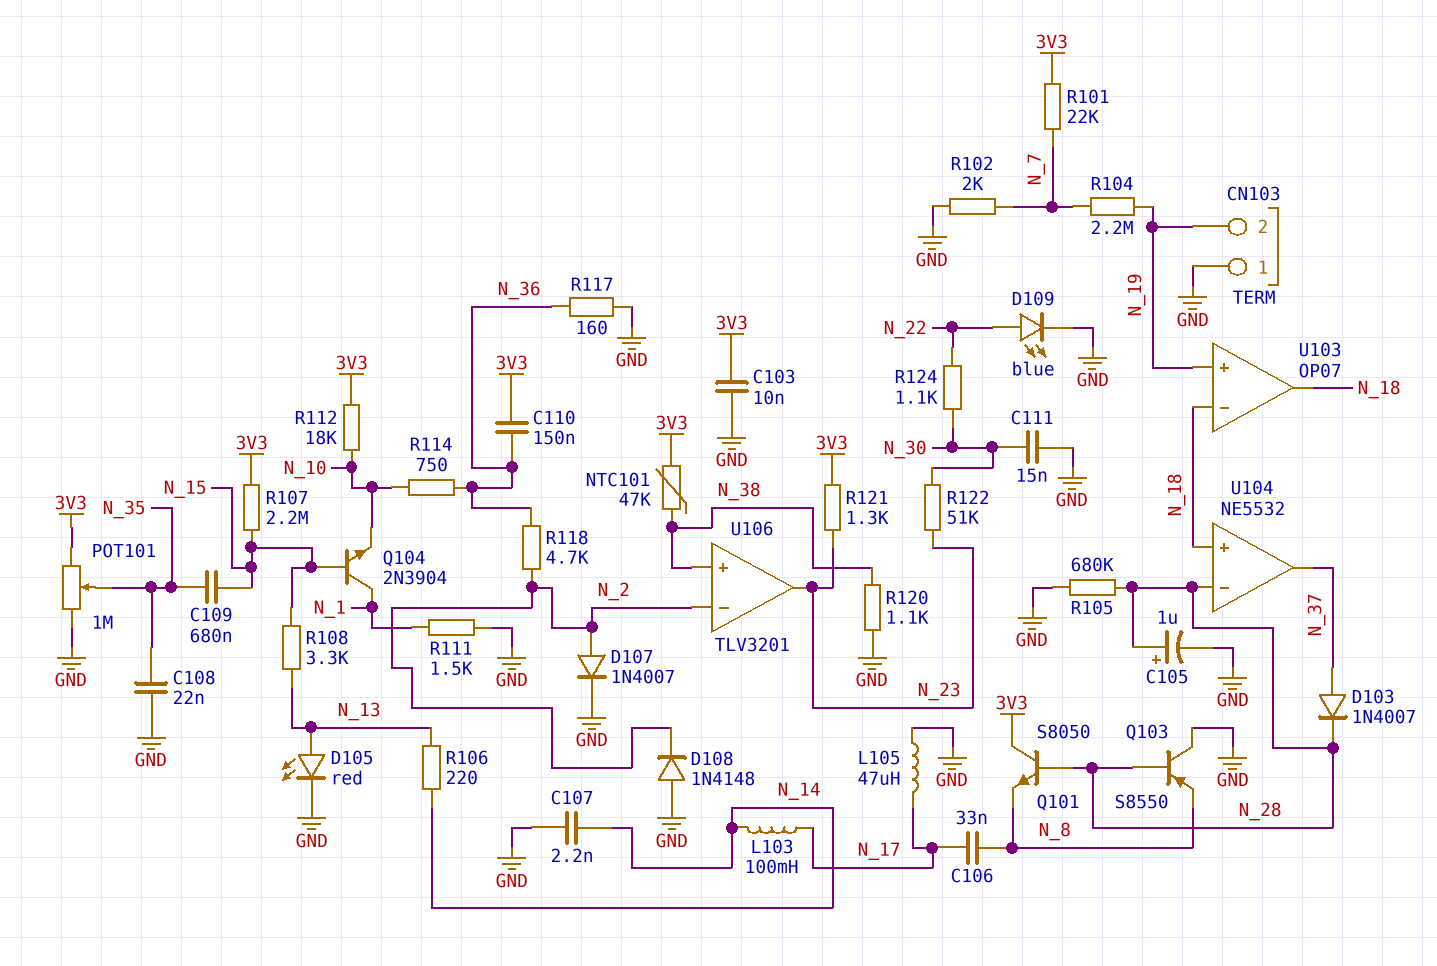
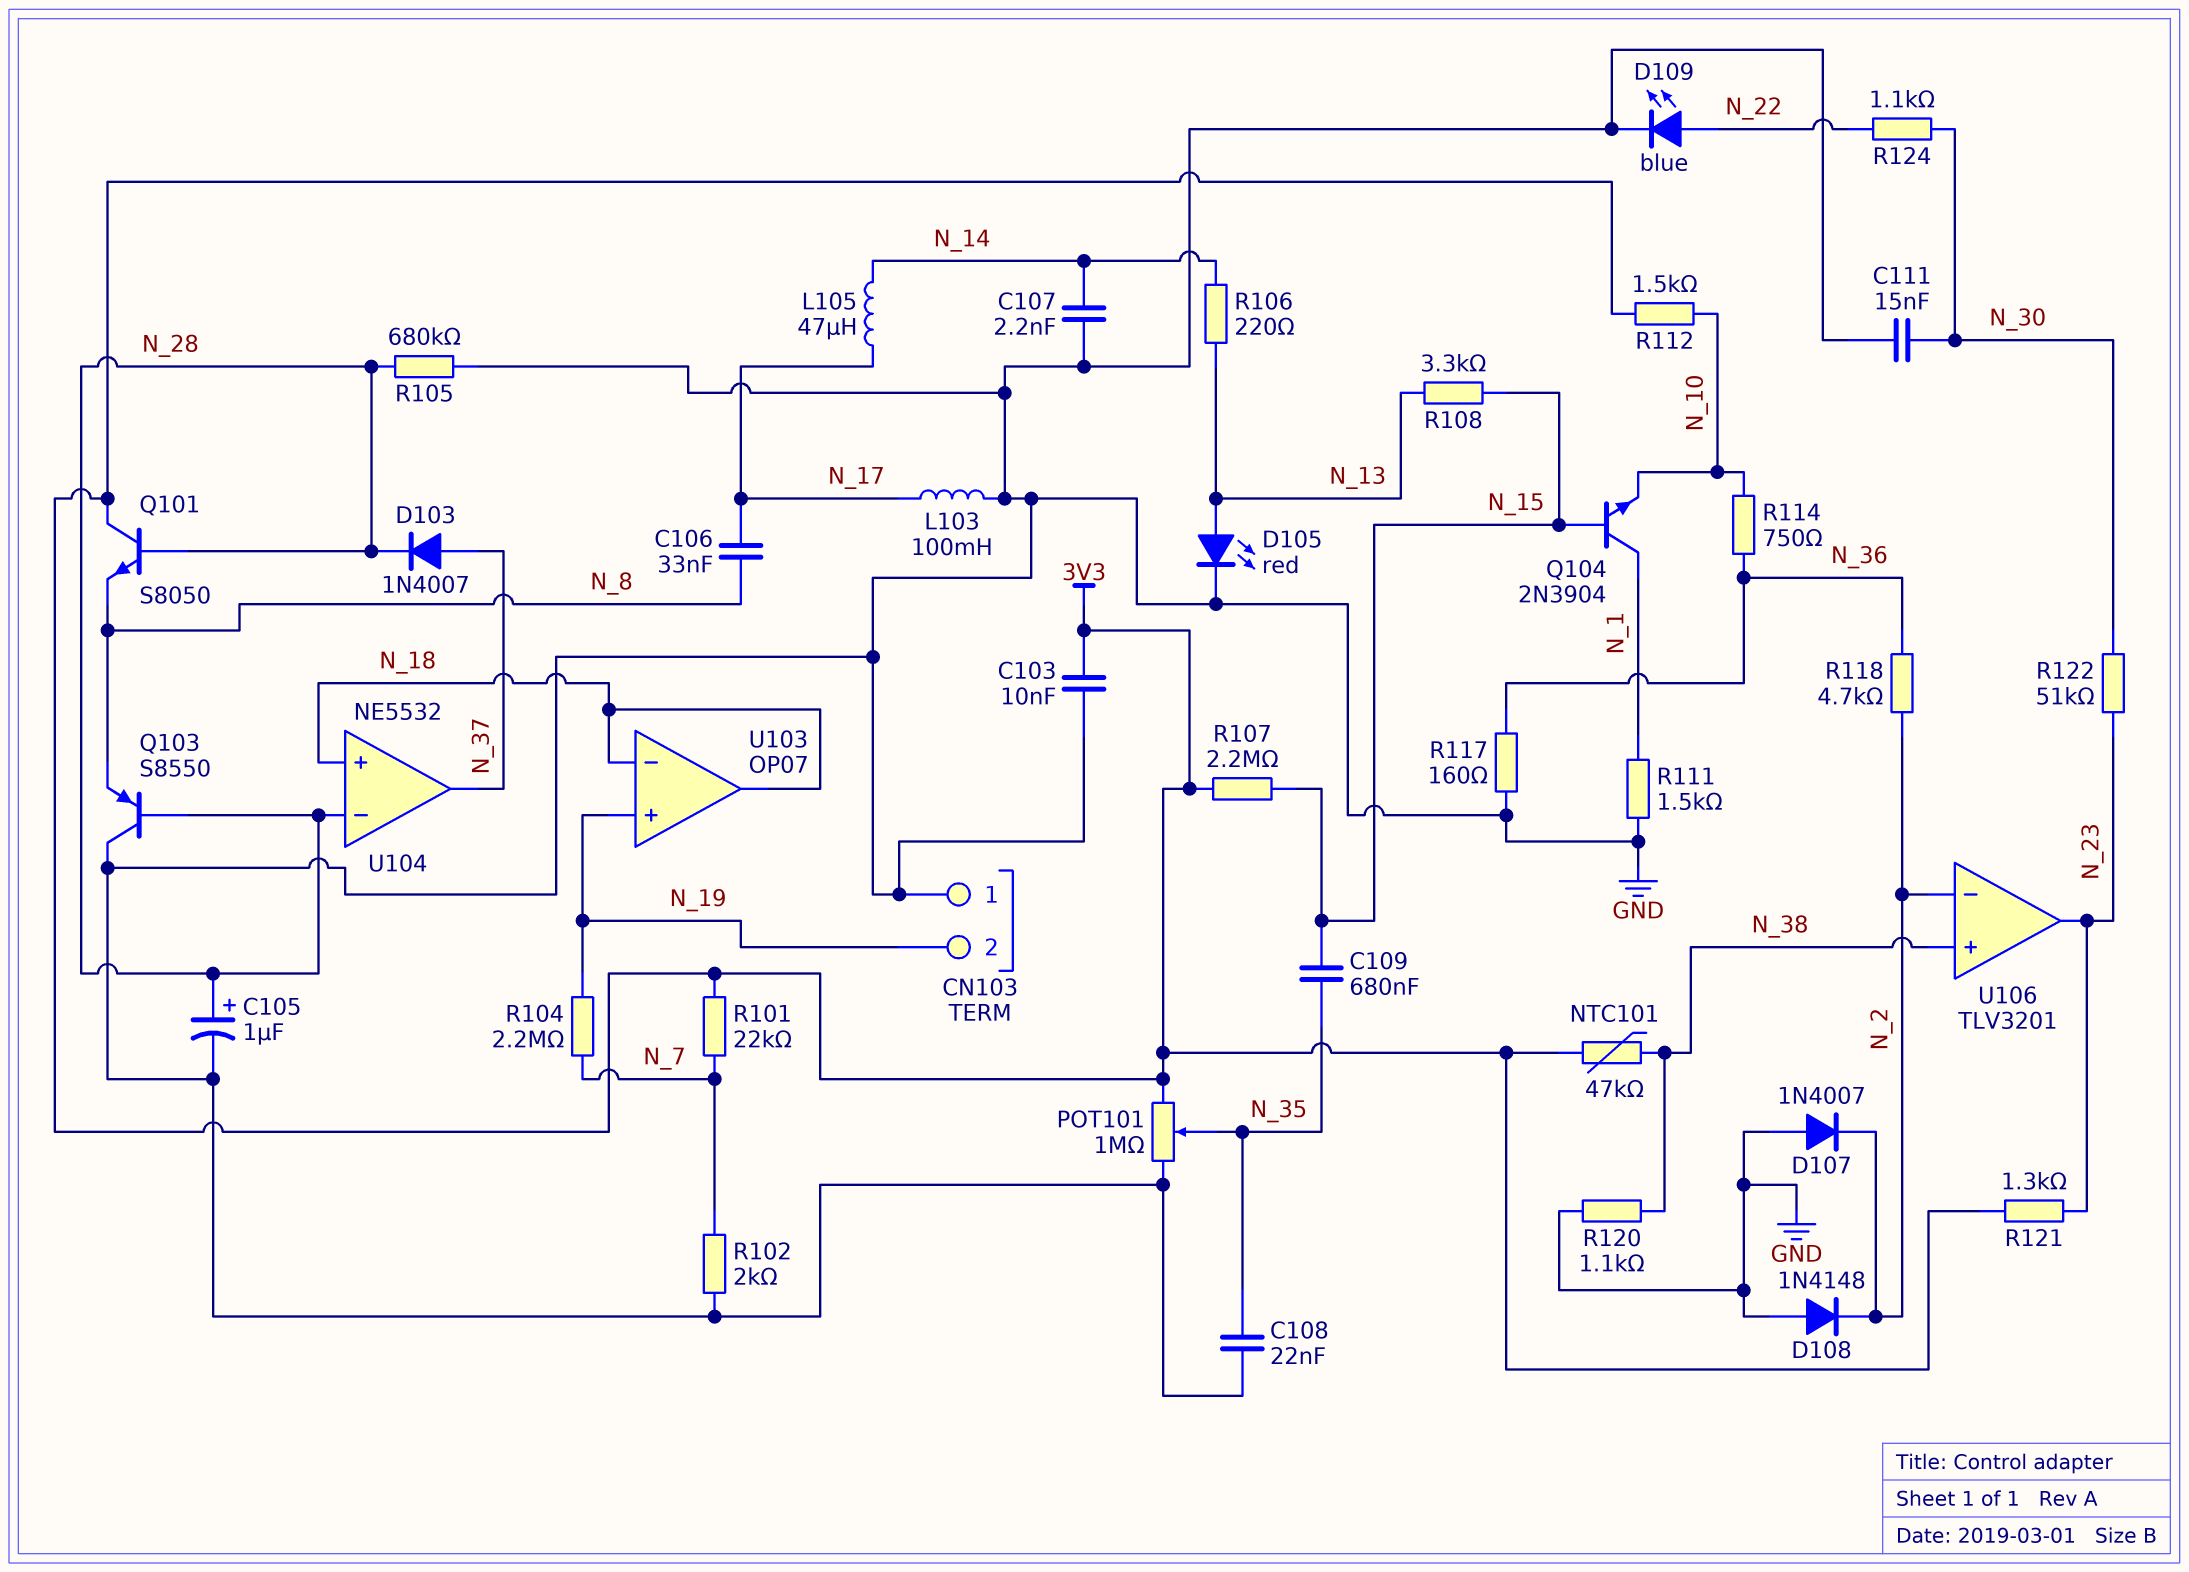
C110: 150nF (3V3, N_36) -> none
D107: diode 1N4007 (A N_2, K GND) -> diode 1N4007 (A GND, K N_2)
L103: 100mH (N_14, N_17) -> 100mH (GND, N_17)
L105: 47uH (GND, N_17) -> 47uH (N_14, N_17)
R112: 18k (3V3, N_10) -> 1.5k (3V3, N_10)

